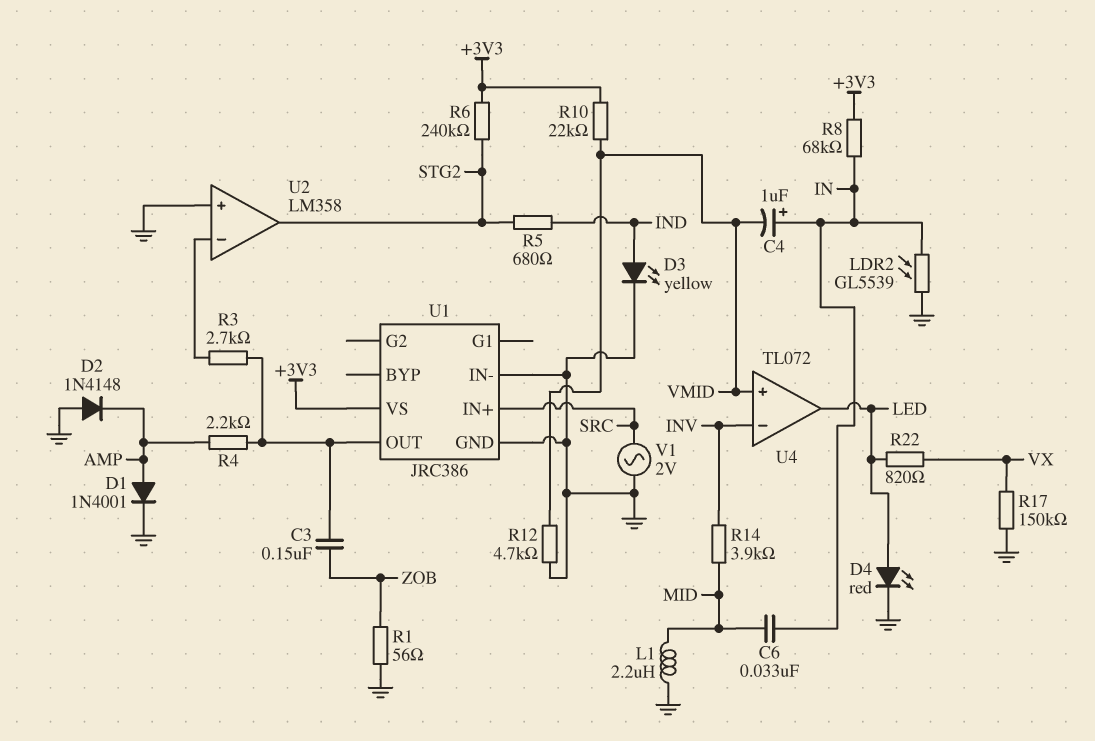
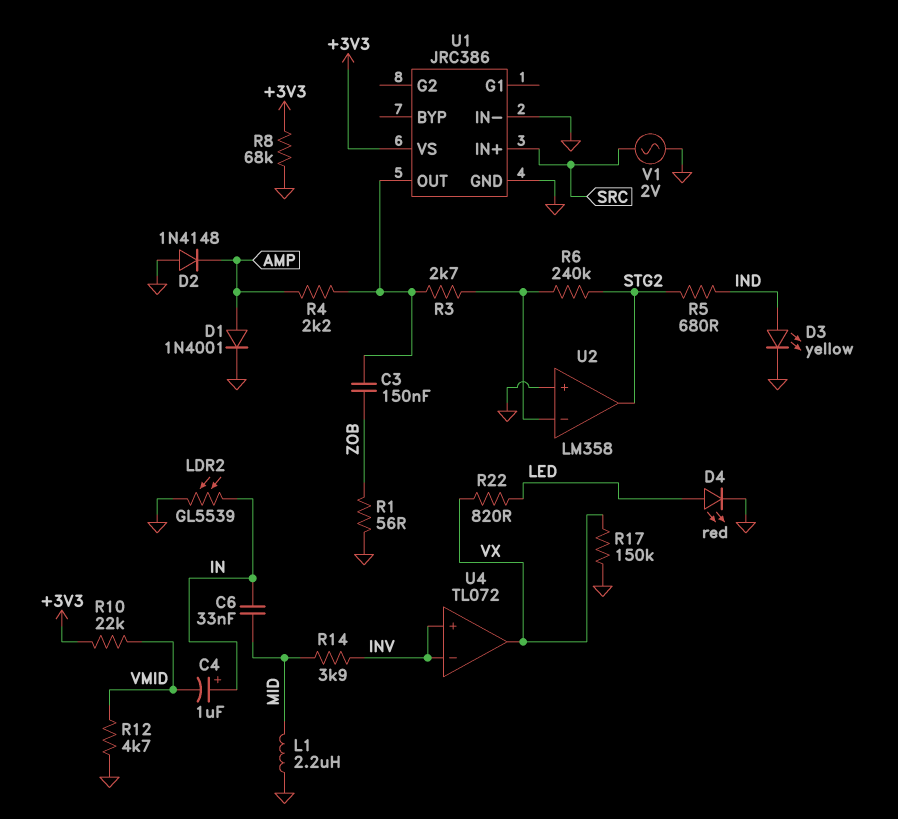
R6: 240k (+3V3, STG2) -> 240k (STG2, U2/in-)
R8: 68k (+3V3, IN) -> 68k (+3V3, GND)
U4 pin in+: VMID -> INV
U4 pin out: LED -> VX

